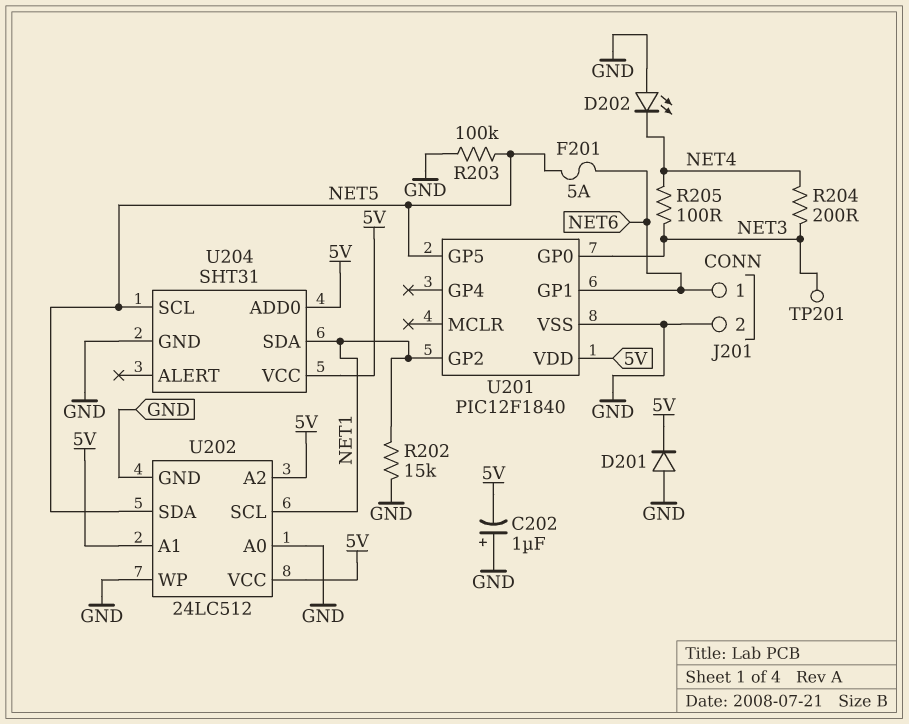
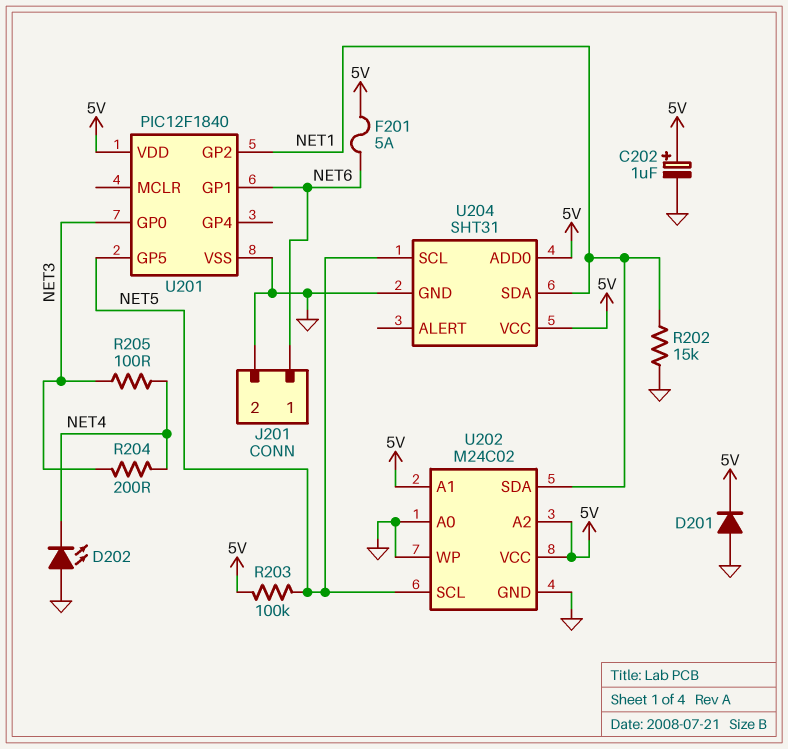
C202: 1uF (plus GND, minus 5V) -> 1uF (plus 5V, minus GND)
F201: 5A (NET5, NET6) -> 5A (5V, NET6)
R203: 100k (GND, NET5) -> 100k (5V, NET5)
TP201: test point (NET3) -> none
U202: 24LC512 -> M24C02
U202 pin SCL: NET1 -> NET5
U202 pin SDA: NET5 -> NET1

